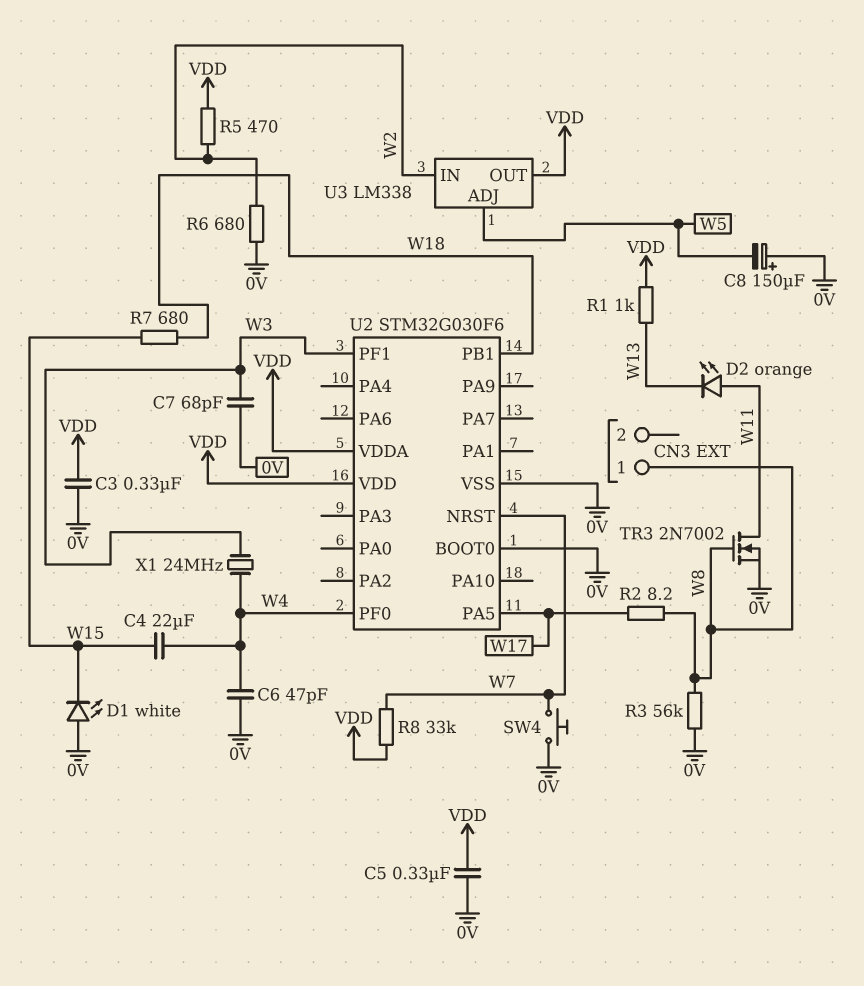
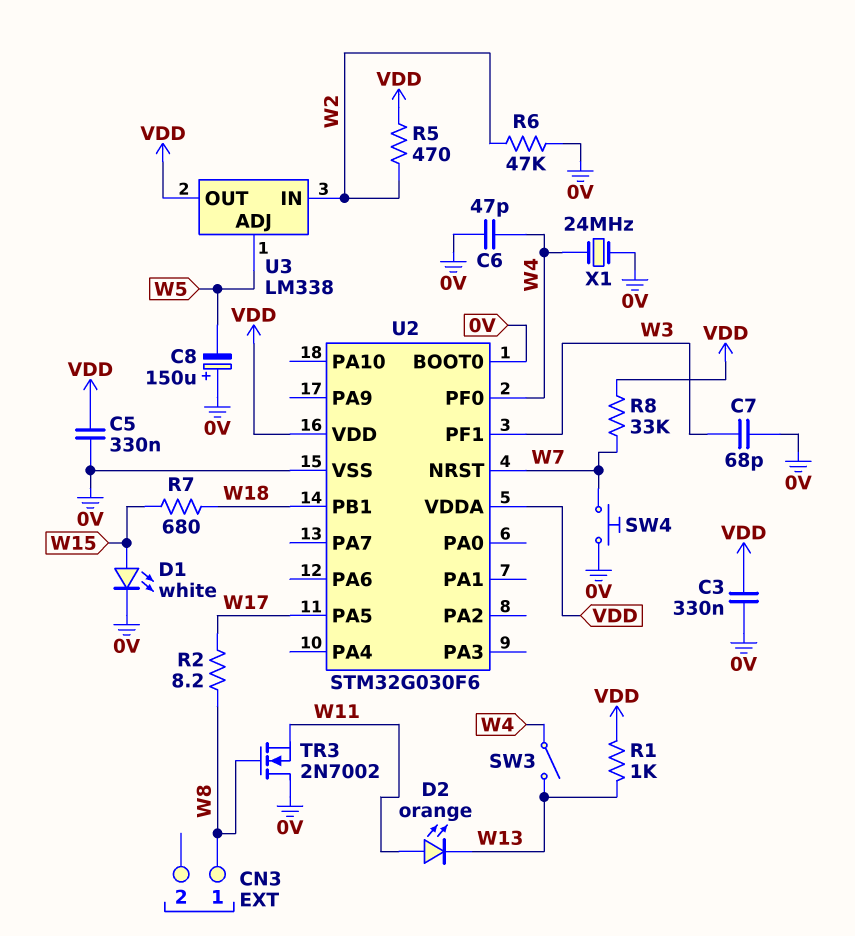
C4: 22uF (W4, W15) -> none
D1: LED white (A 0V, K W15) -> LED white (A W15, K 0V)
R3: 56k (0V, W8) -> none
R6: 680 (0V, W2) -> 47k (0V, W2)
SW3: none -> switch (W4, W13)
TR3: NMOS 2N7002 (G W8, D W11, S 0V) -> NMOS 2N7002 (G W8, D 0V, S W11)
X1: 24MHz (W3, W4) -> 24MHz (0V, W4)

